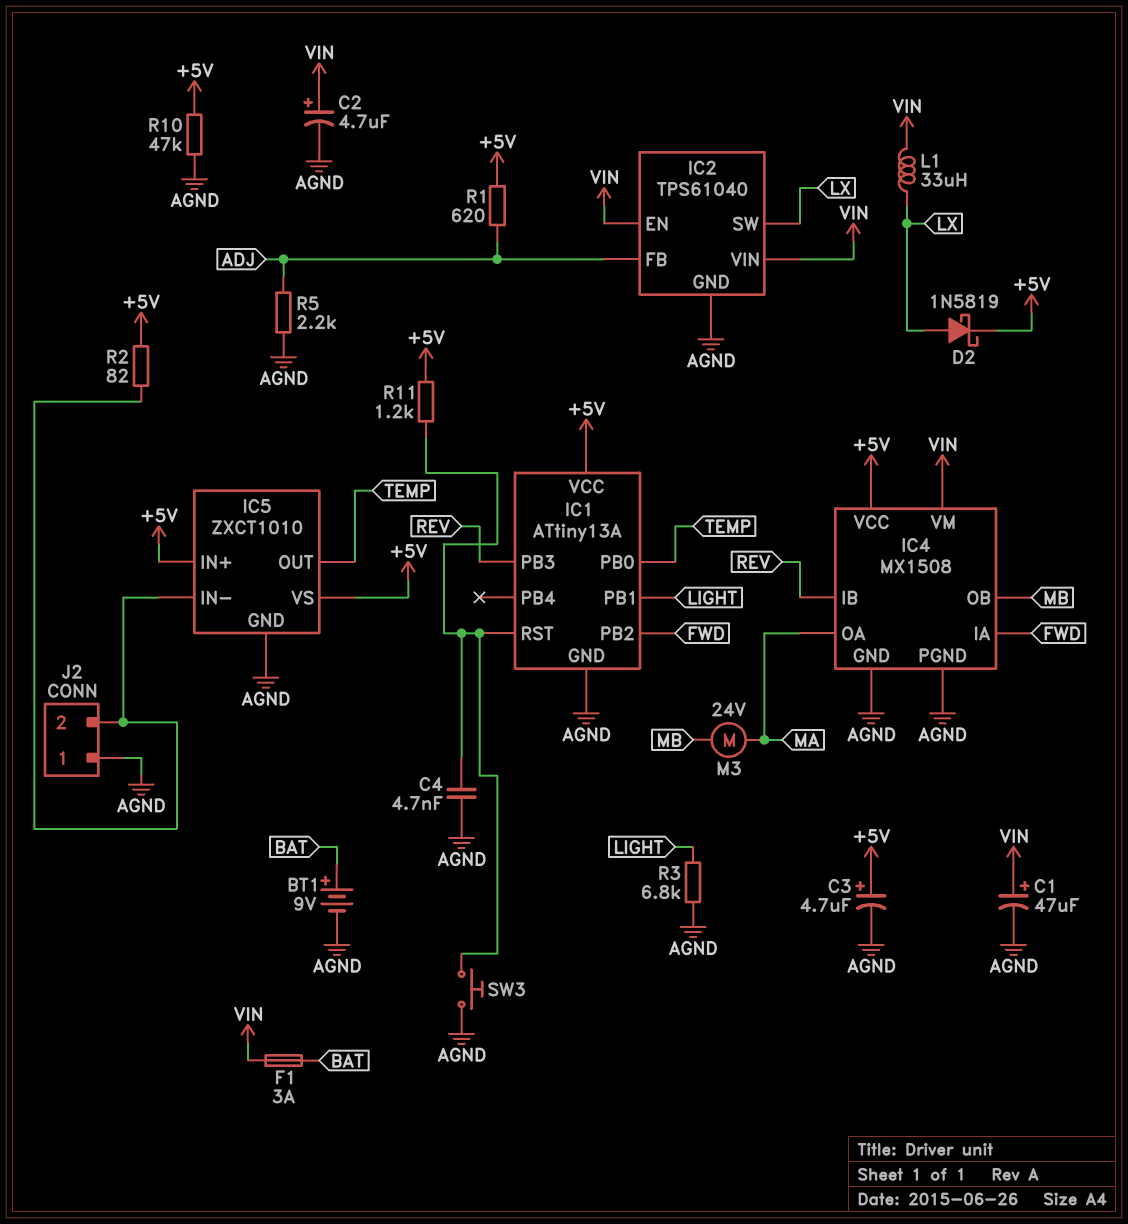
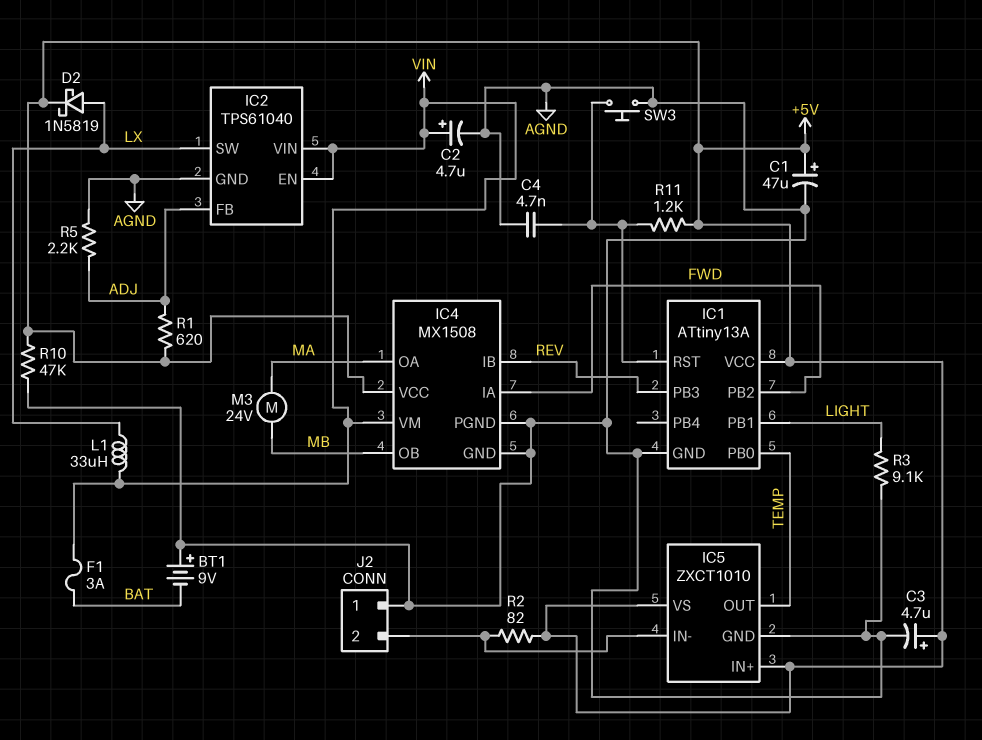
BT1: 9V (plus BAT, minus AGND) -> 9V (plus AGND, minus BAT)
C1: 47uF (plus VIN, minus AGND) -> 47uF (plus +5V, minus AGND)
R3: 6.8k (AGND, LIGHT) -> 9.1k (AGND, LIGHT)

